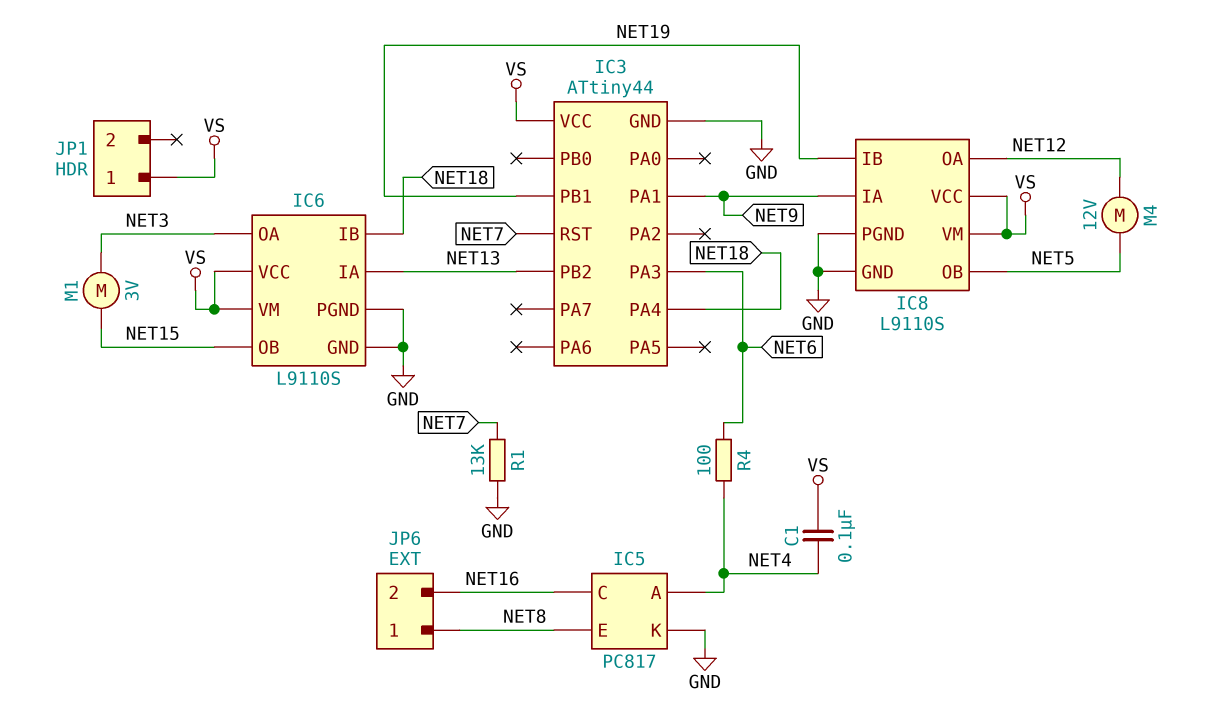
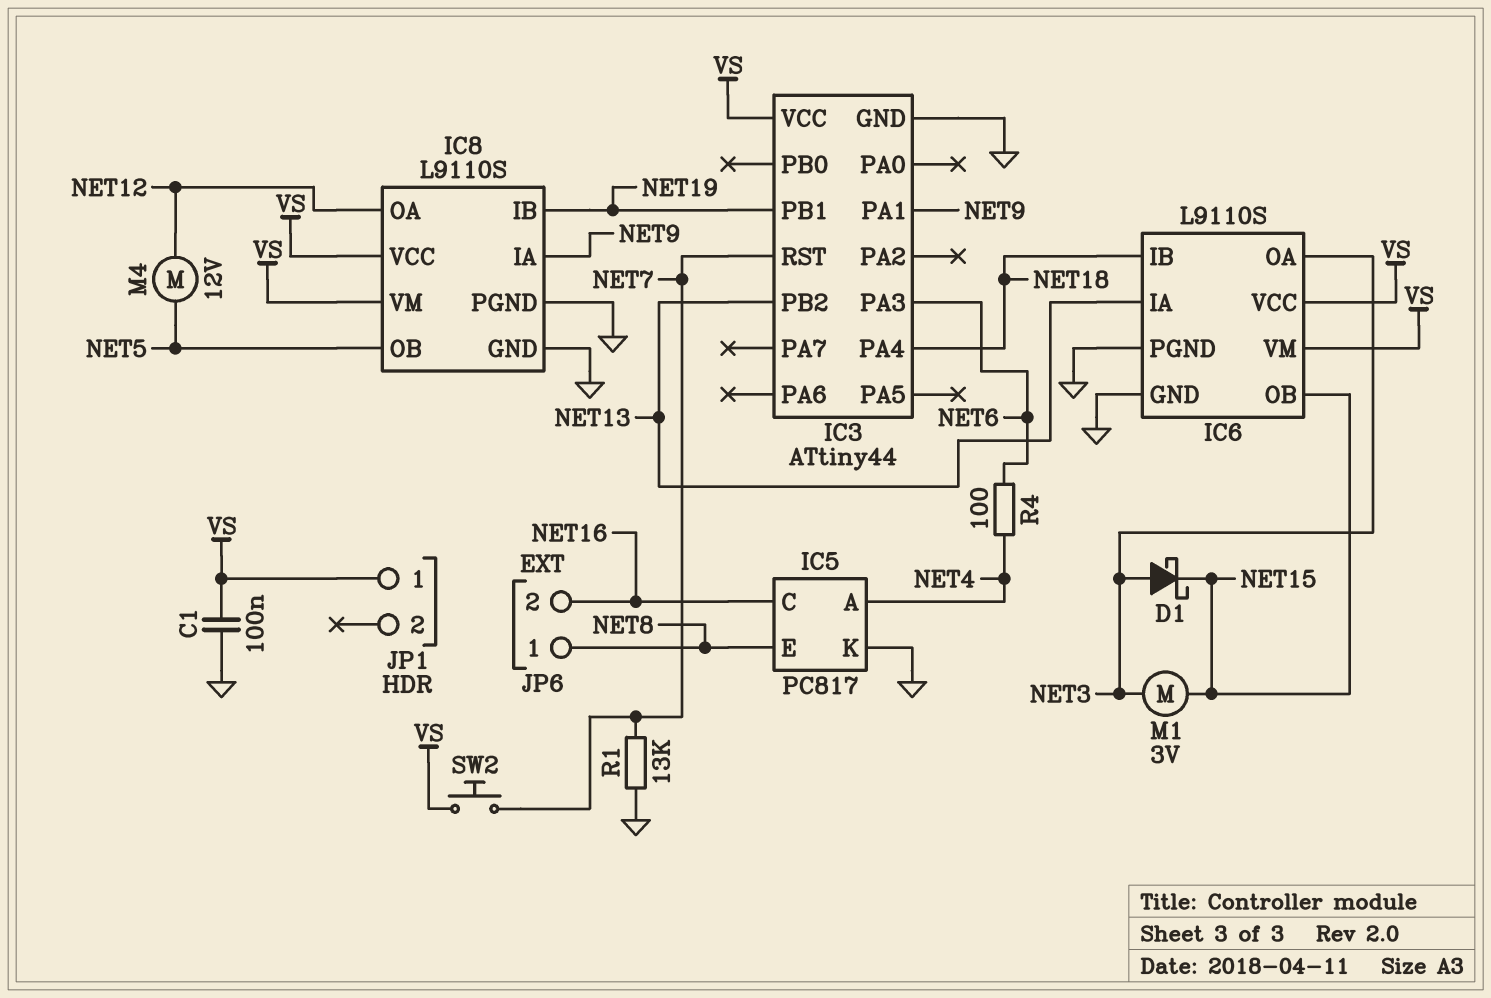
C1: 100nF (NET4, VS) -> 100nF (GND, VS)
D1: none -> schottky (A NET3, K NET15)
SW2: none -> button (NET7, VS)

